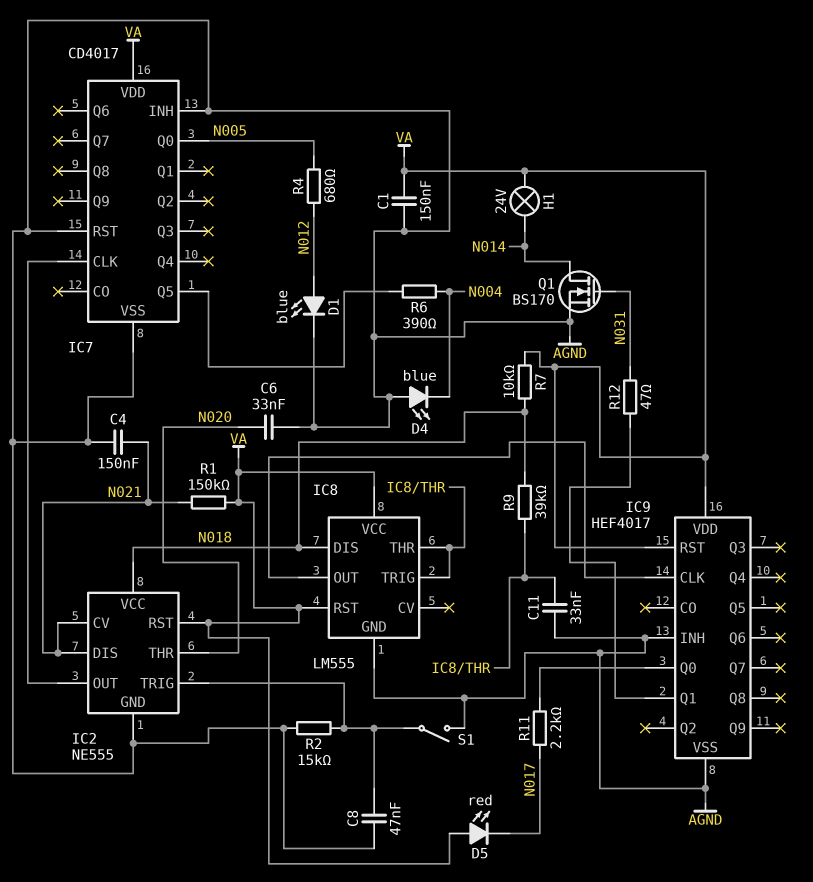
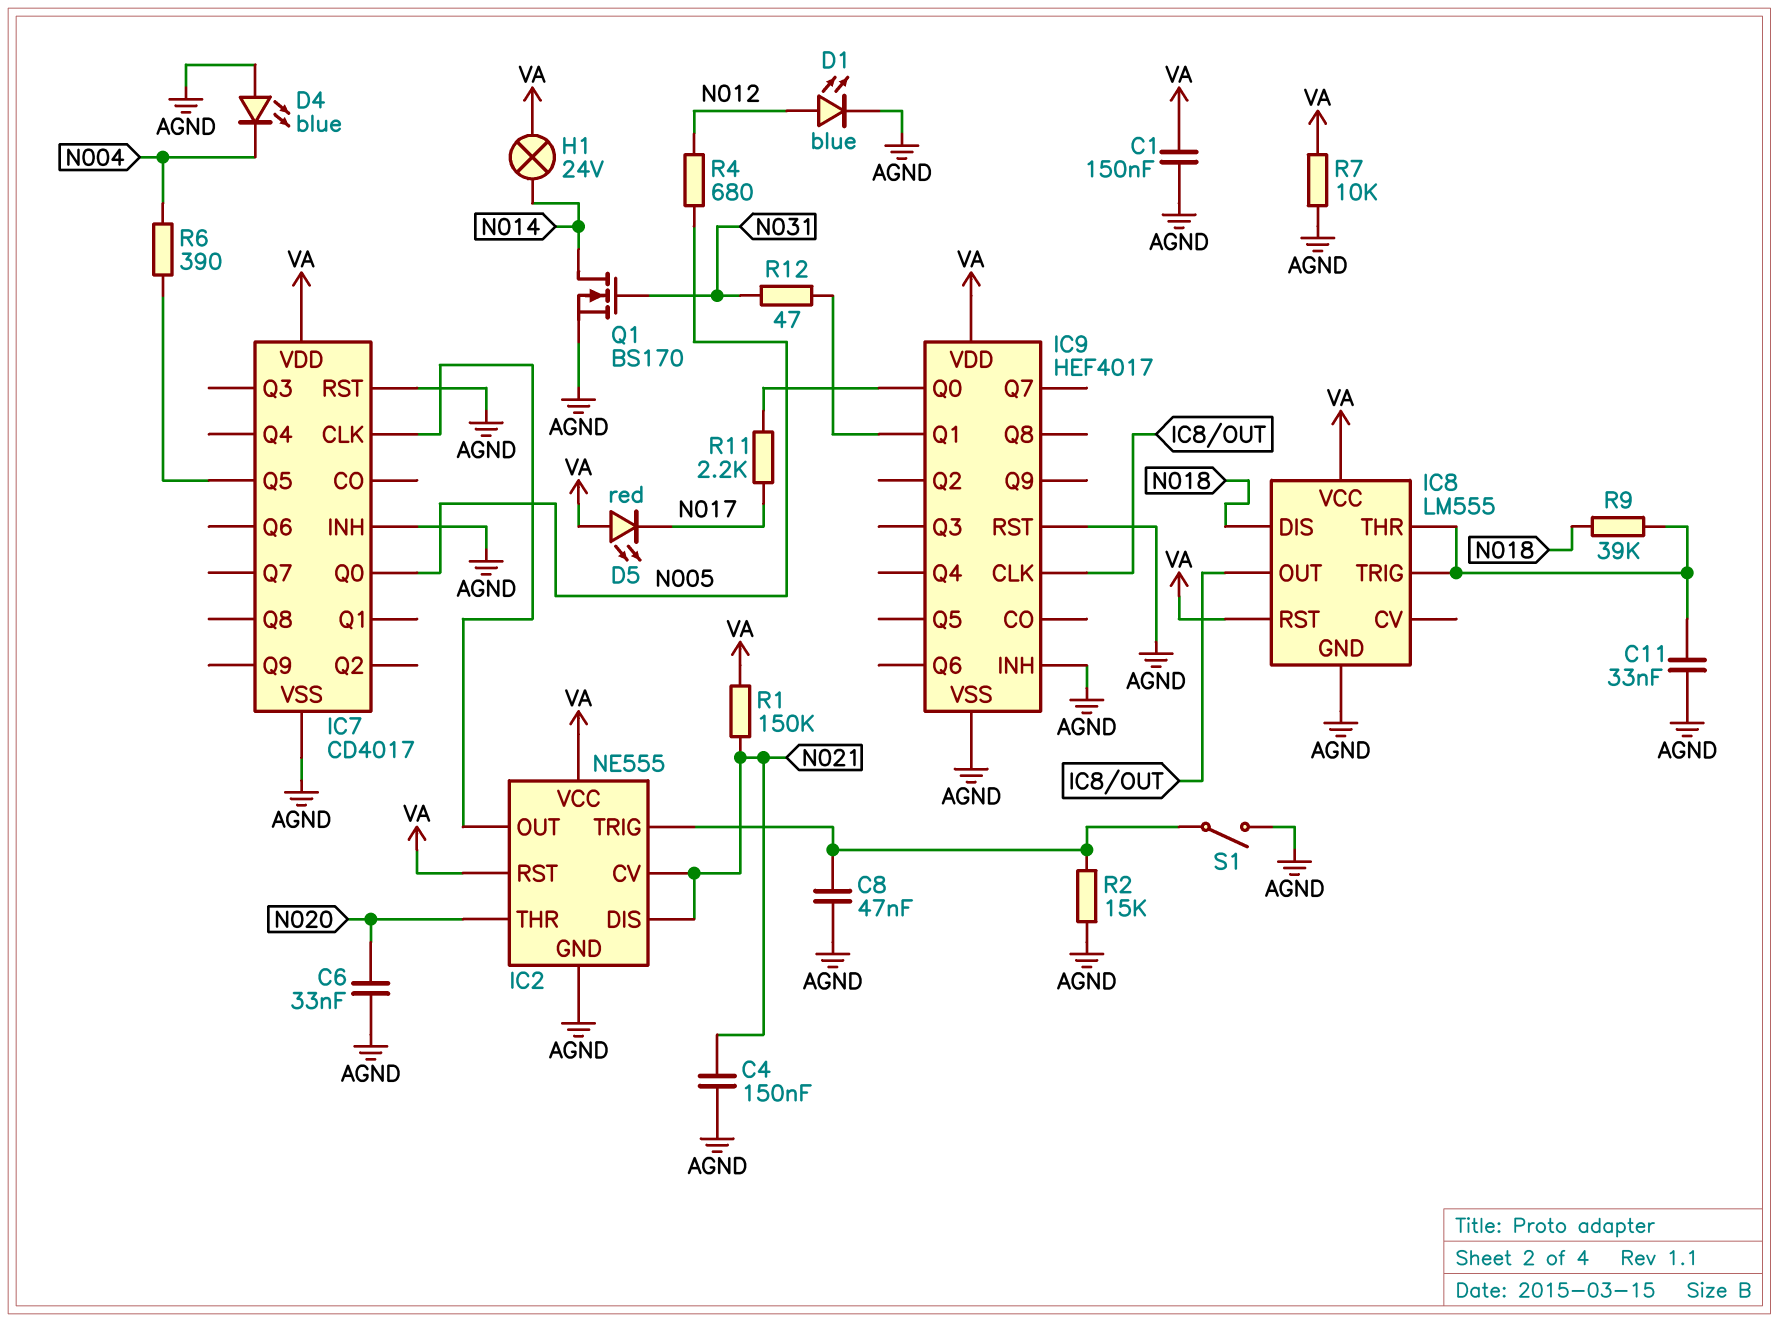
IC2 pin VCC: N018 -> VA
IC9 pin RST: VA -> AGND
R7: 10k (N018, VA) -> 10k (AGND, VA)

